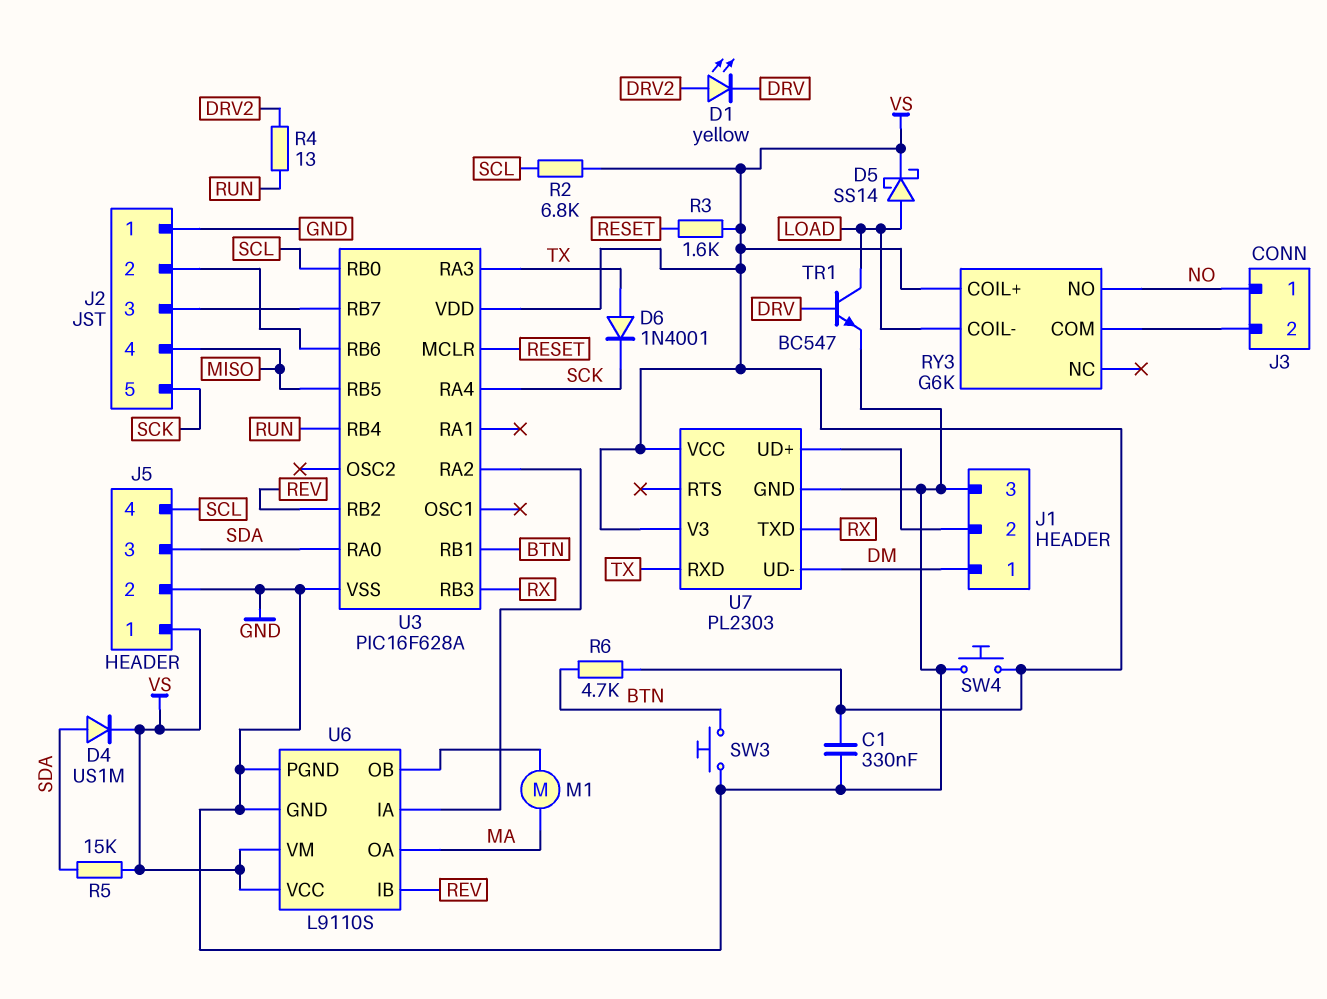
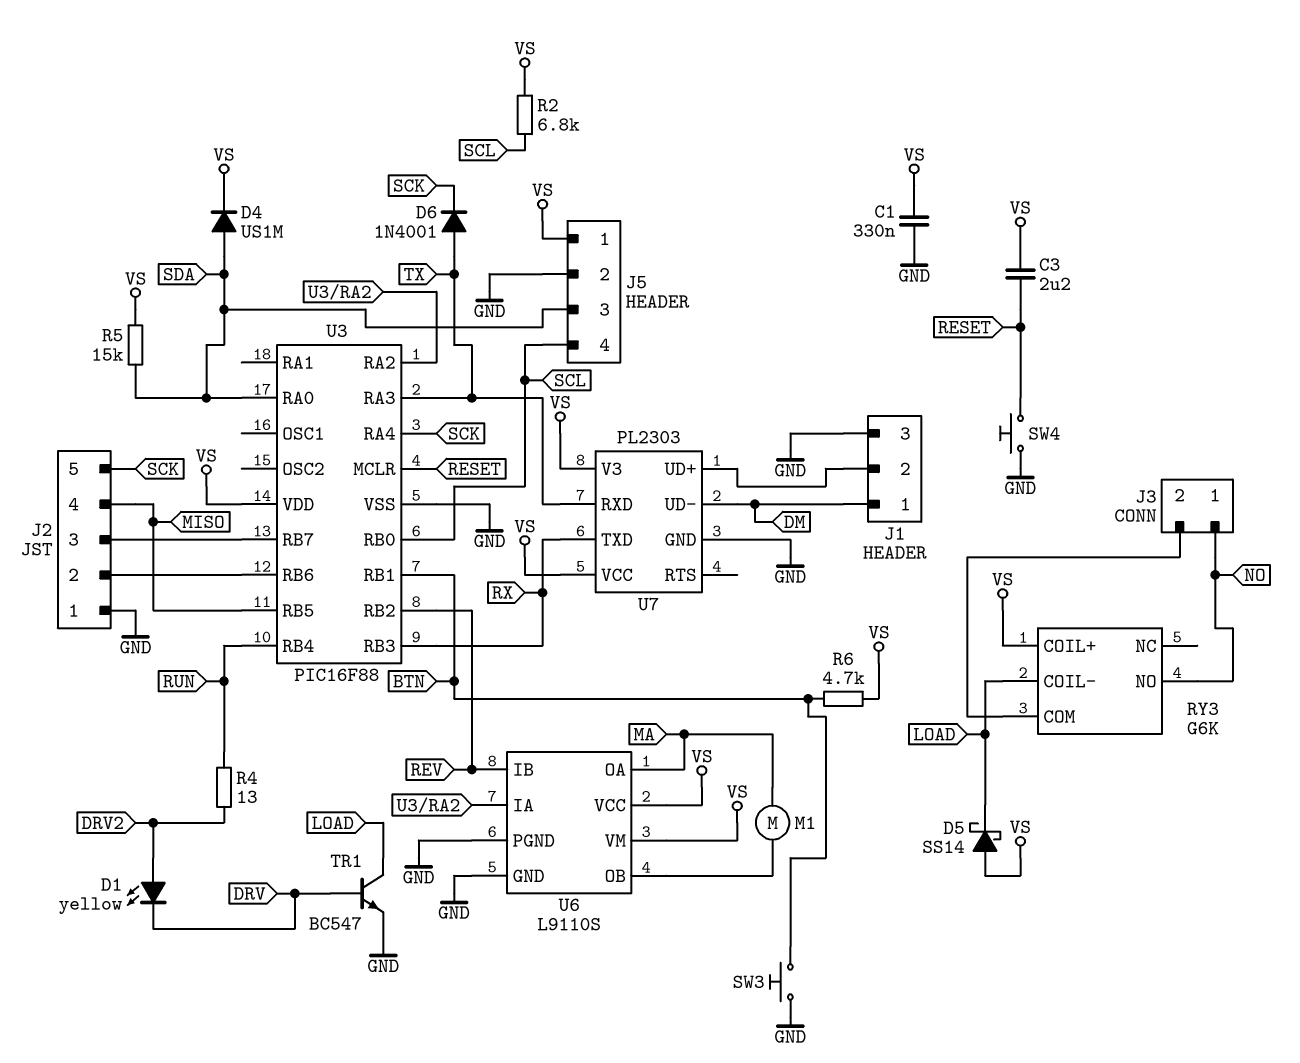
C3: none -> 2.2uF (RESET, VS)
D5: schottky SS14 (A LOAD, K VS) -> schottky SS14 (A VS, K LOAD)
R3: 1.6k (RESET, VS) -> none
SW4: button (GND, VS) -> button (GND, RESET)
U3: PIC16F628A -> PIC16F88

